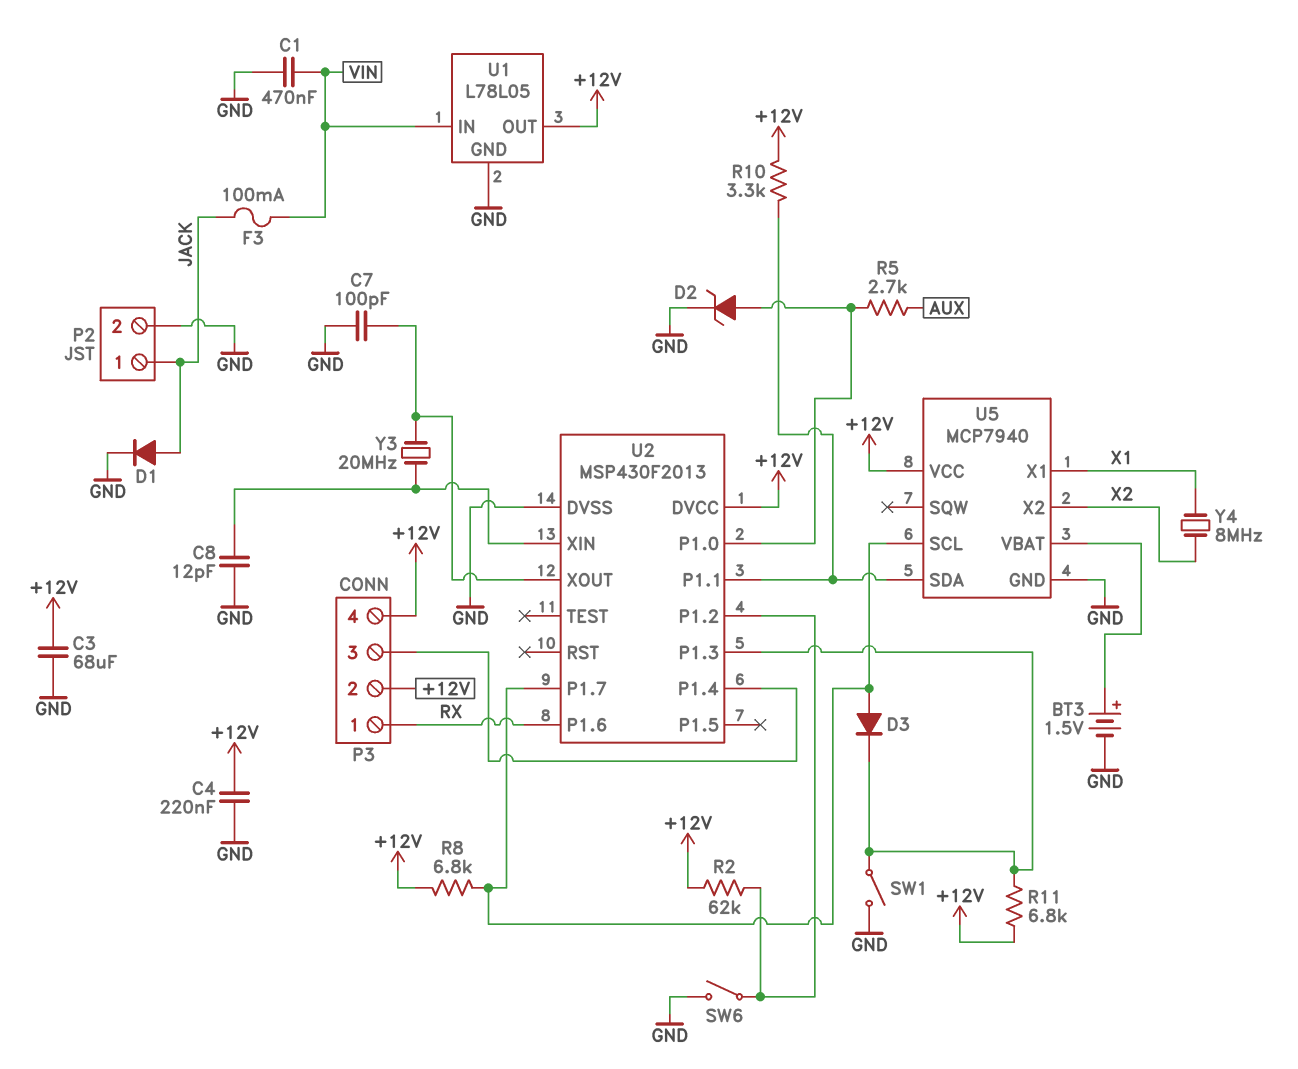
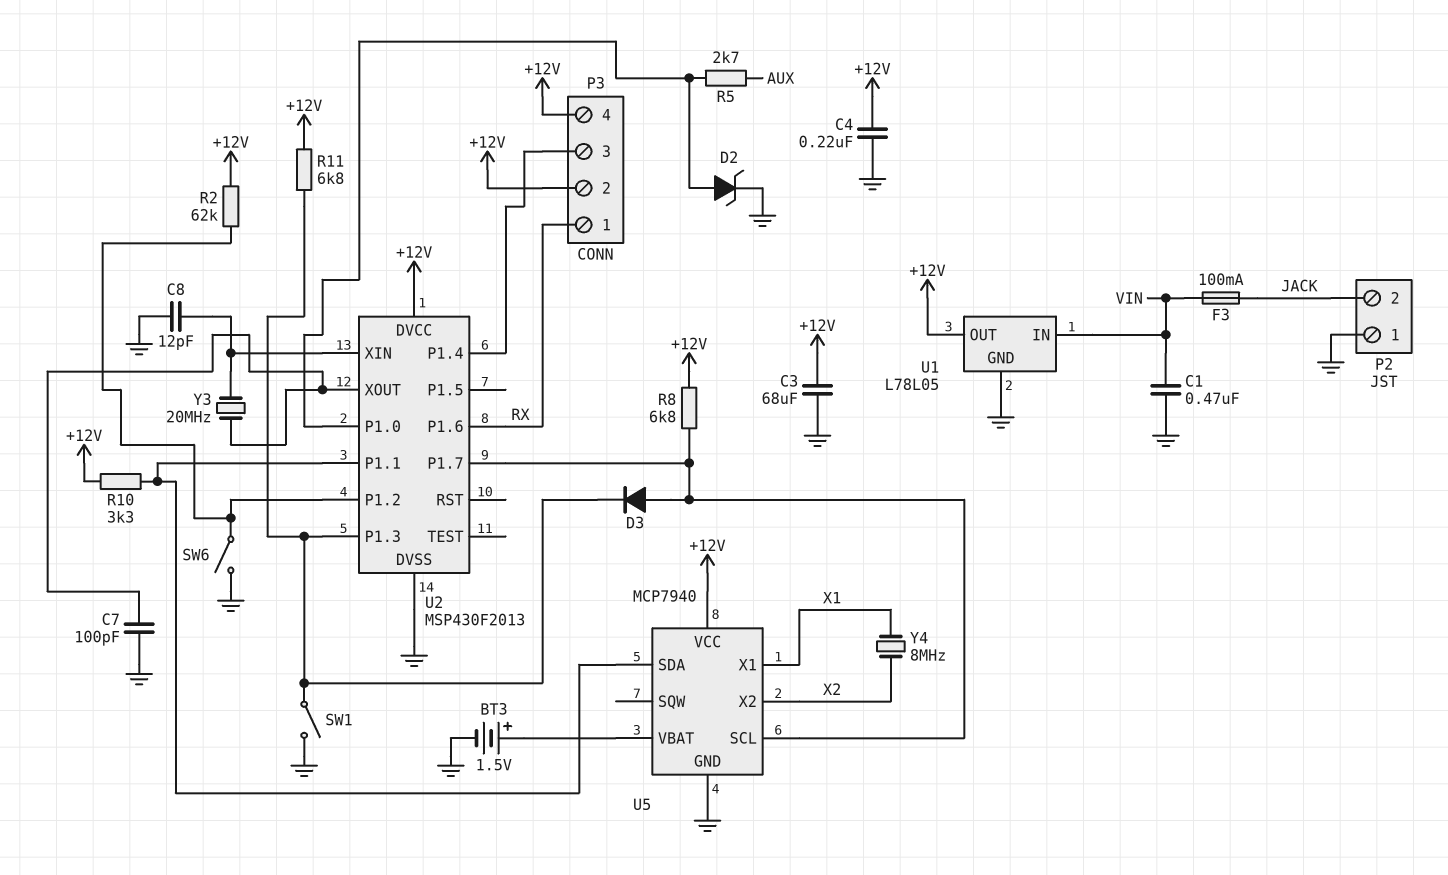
D1: diode (A JACK, K GND) -> none
P2 pin 1: JACK -> GND
P2 pin 2: GND -> JACK

